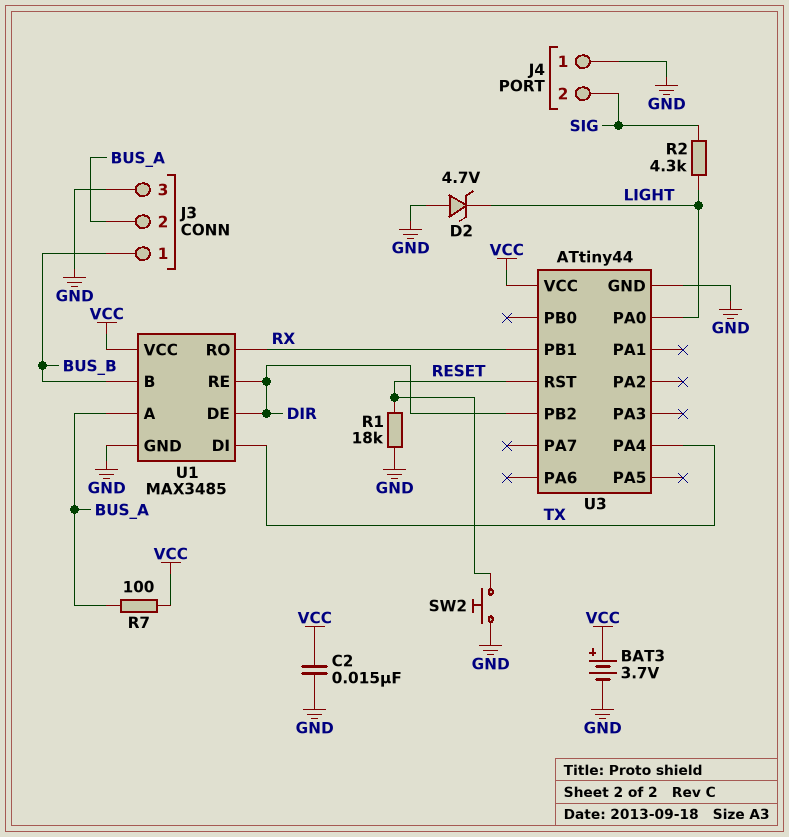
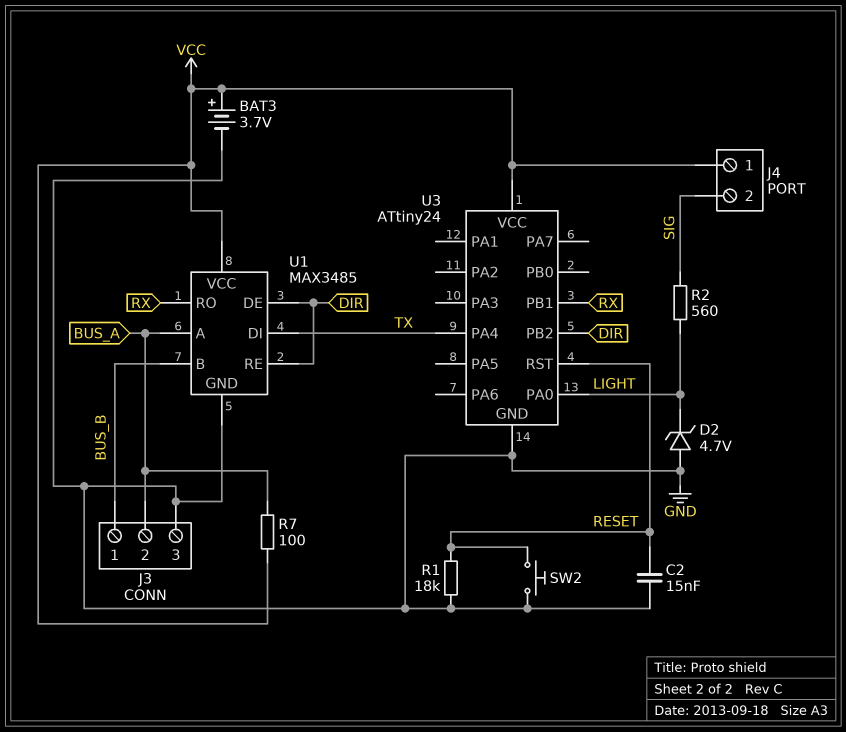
C2: 15nF (GND, VCC) -> 15nF (GND, RESET)
J4 pin 1: GND -> VCC
R2: 4.3k (LIGHT, SIG) -> 560 (LIGHT, SIG)
U3: ATtiny44 -> ATtiny24

